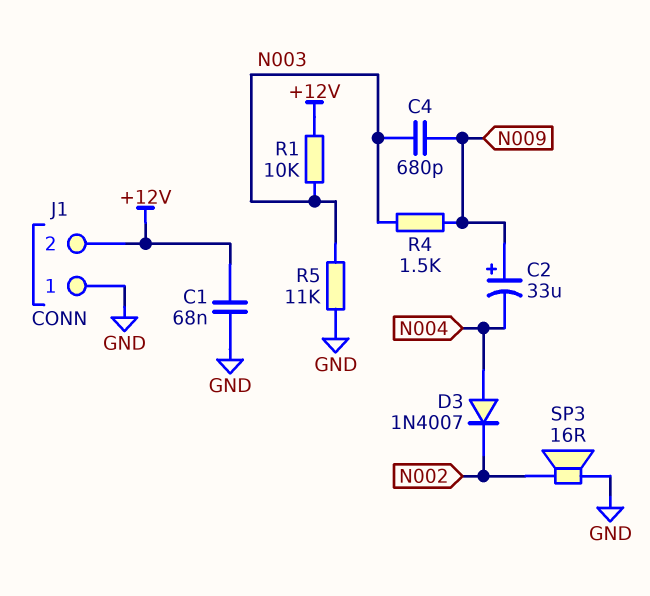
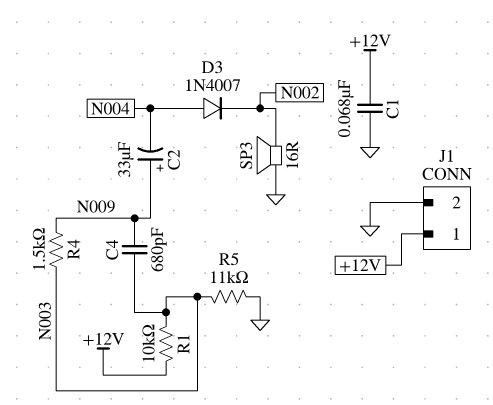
J1 pin 1: GND -> +12V
J1 pin 2: +12V -> GND

